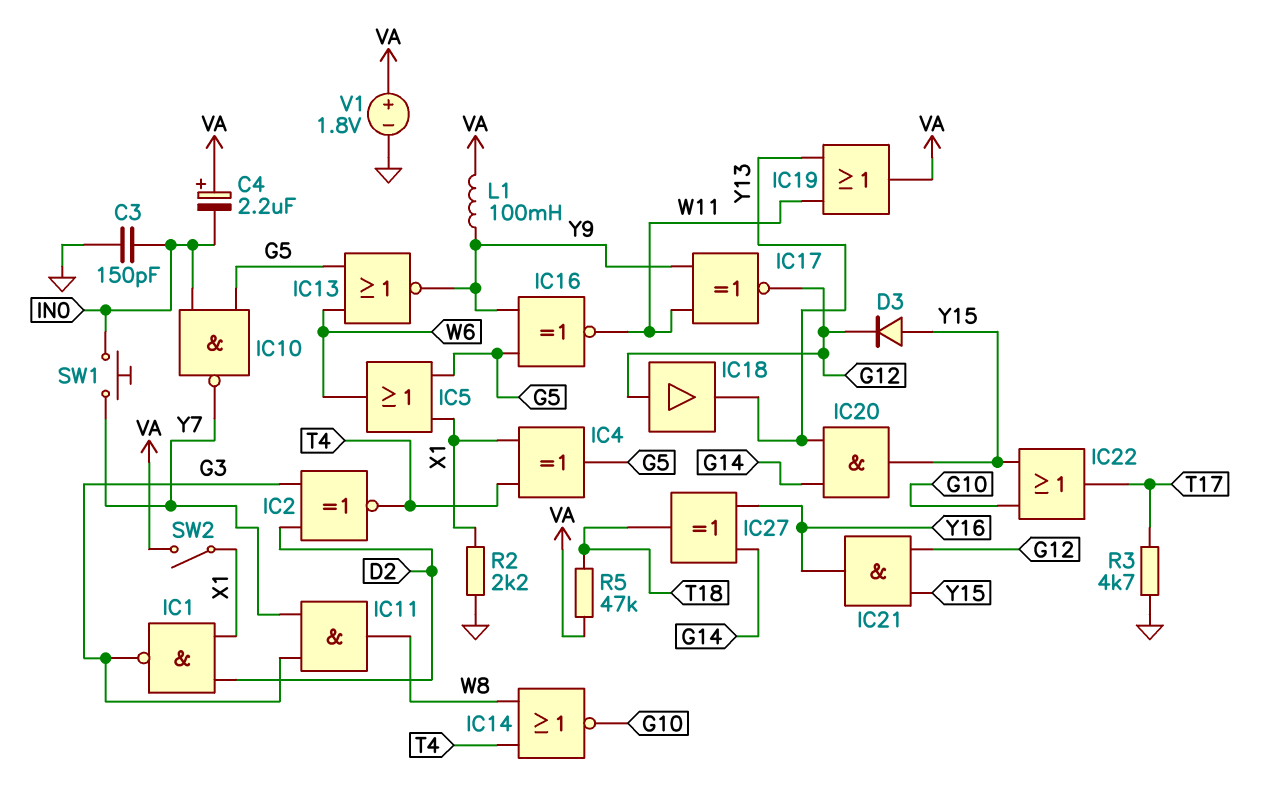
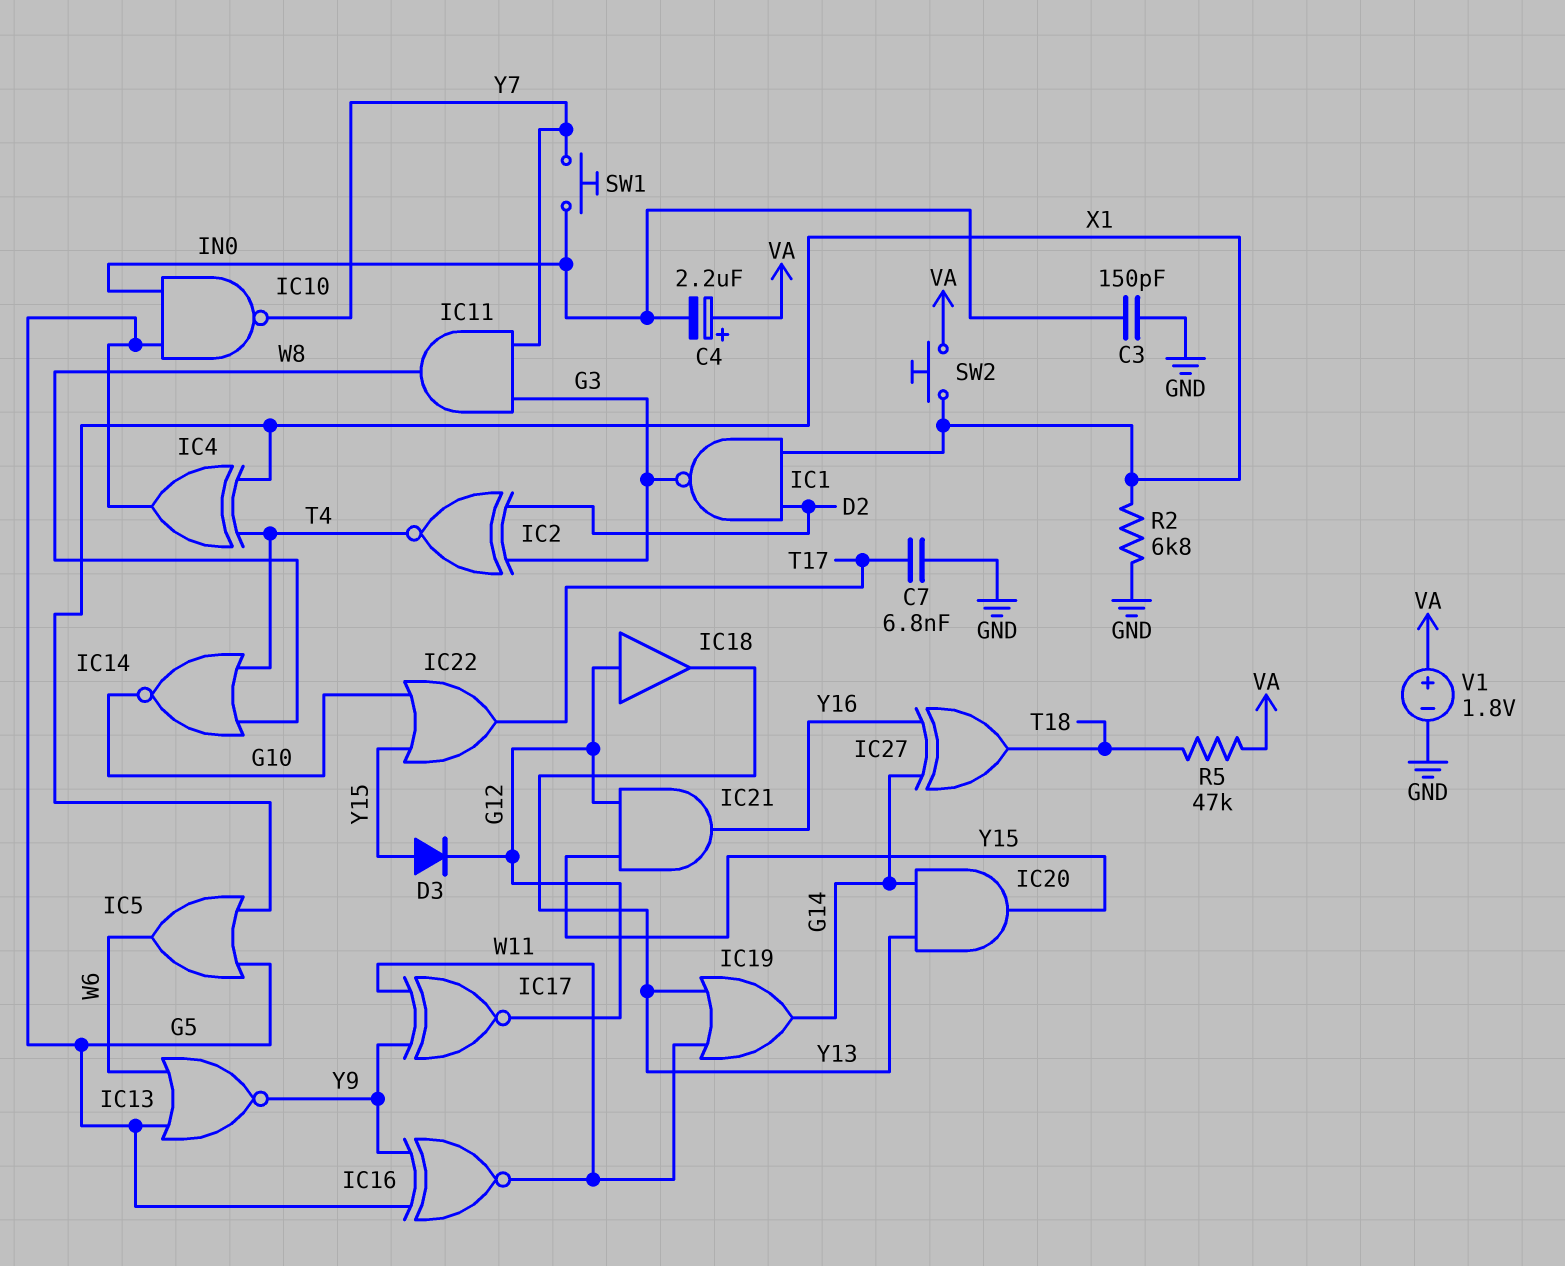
C7: none -> 6.8nF (GND, T17)
IC19: OR (in W11, in Y13, out VA) -> OR (in W11, in Y13, out G14)
L1: 100mH (VA, Y9) -> none
R2: 2.2k (GND, X1) -> 6.8k (GND, X1)
R3: 4.7k (GND, T17) -> none
SW2: switch (VA, X1) -> button (VA, X1)

